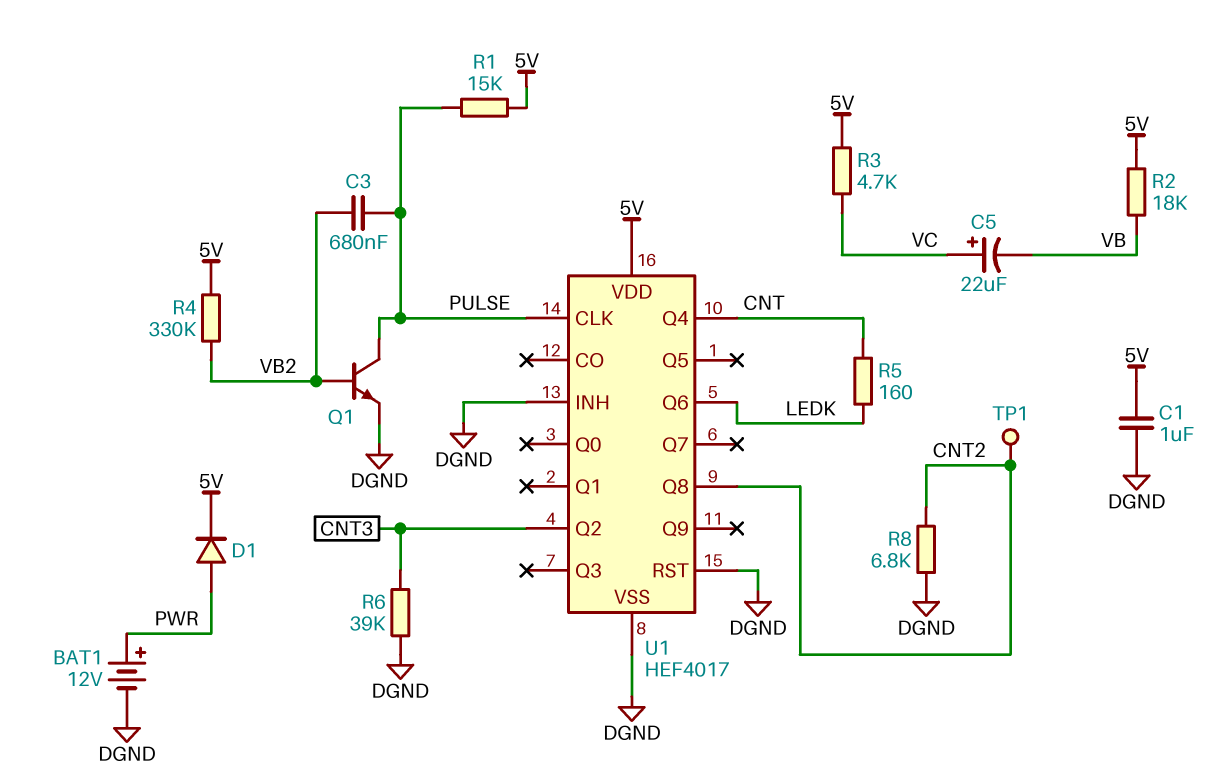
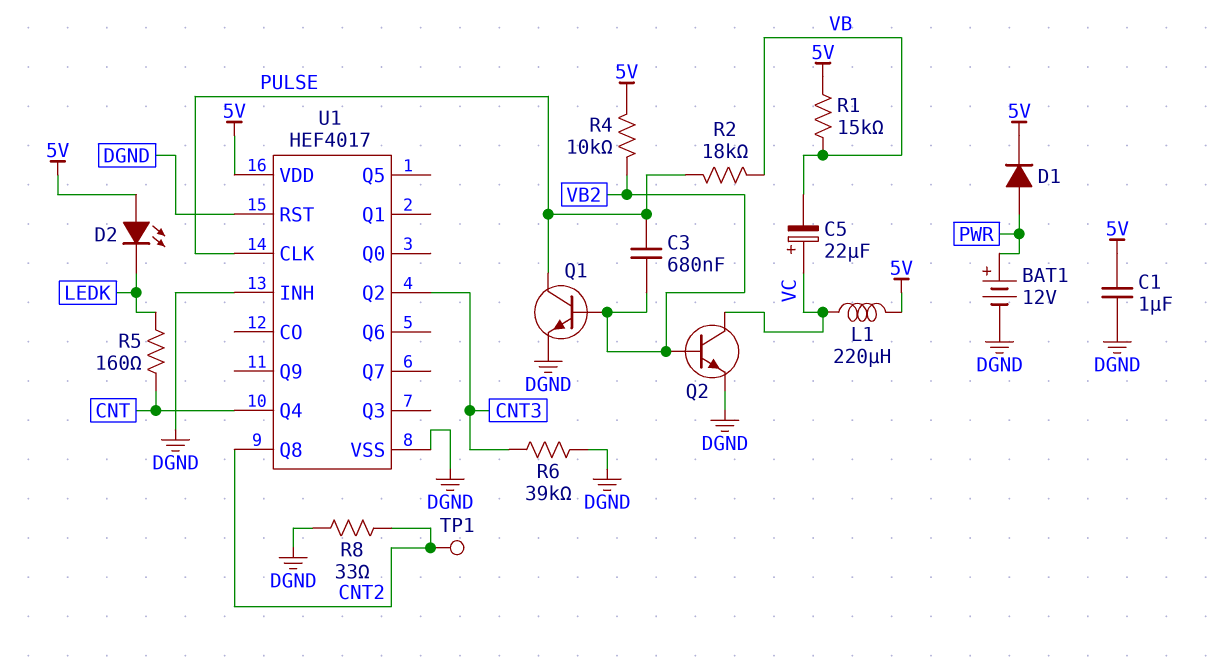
D2: none -> LED (A 5V, K LEDK)
L1: none -> 220uH (5V, VC)
Q2: none -> NPN (B VB2, C VC, E DGND)
R1: 15k (5V, PULSE) -> 15k (5V, VB)
R2: 18k (5V, VB) -> 18k (PULSE, VB)
R3: 4.7k (5V, VC) -> none
R4: 330k (5V, VB2) -> 10k (5V, VB2)
R8: 6.8k (CNT2, DGND) -> 33 (CNT2, DGND)
U1 pin Q6: LEDK -> none

